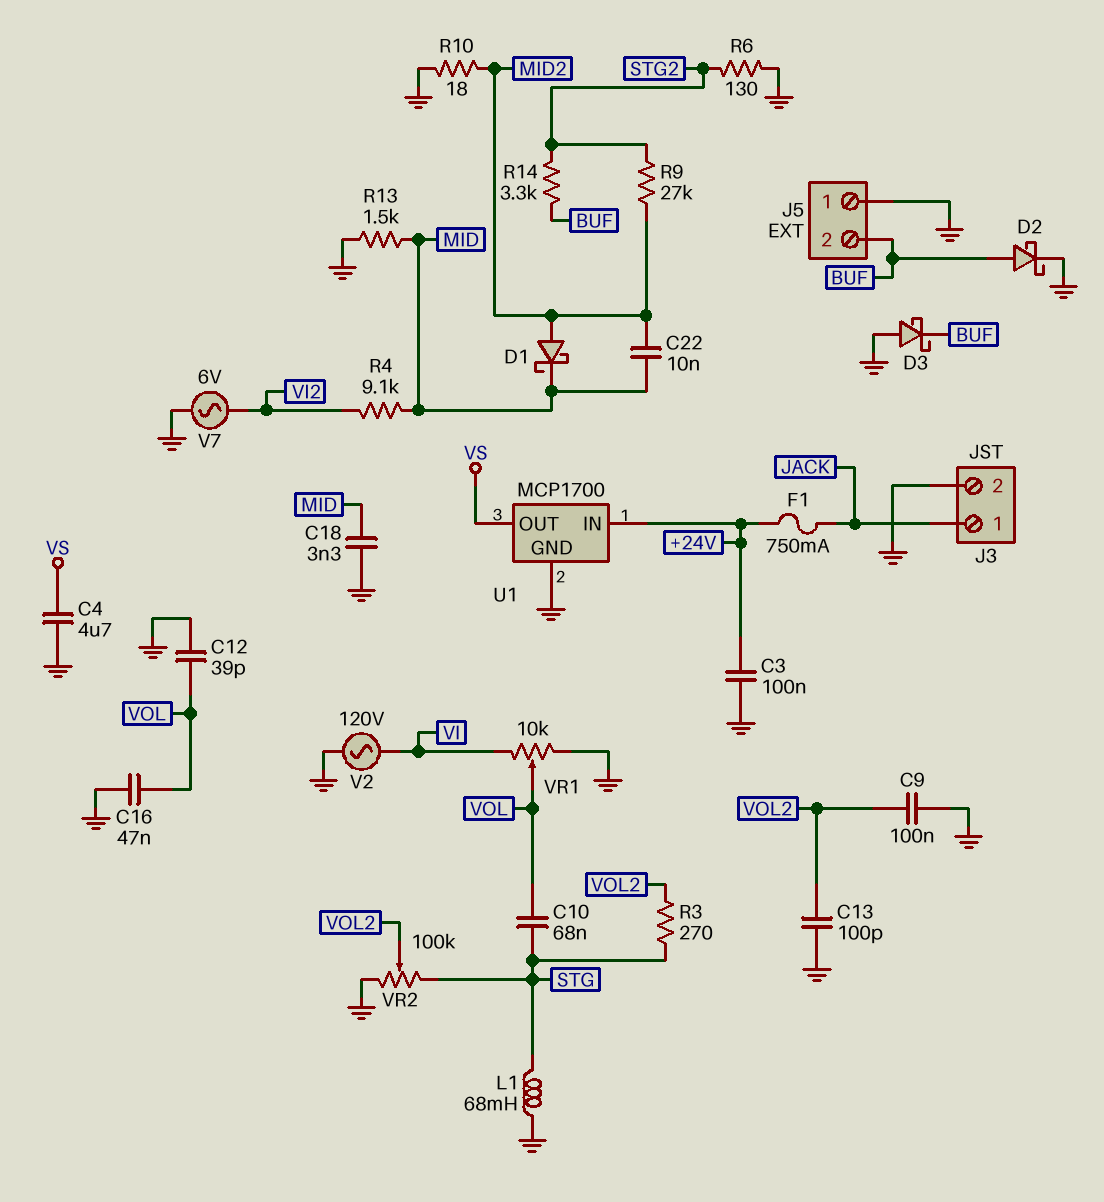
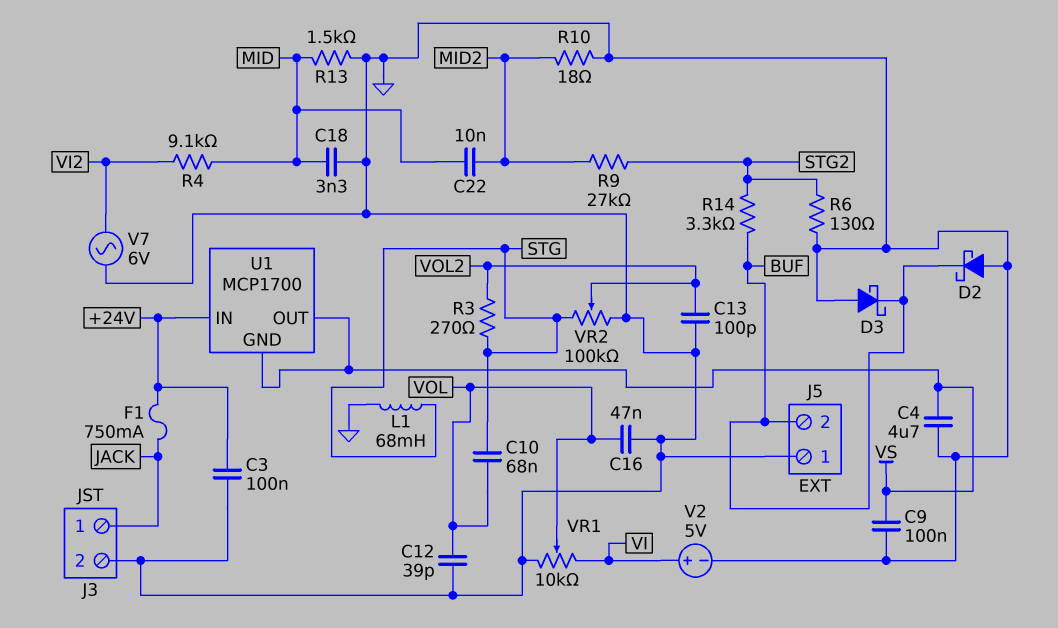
C9: 100nF (GND, VOL2) -> 100nF (GND, VS)
D1: schottky (A MID2, K MID) -> none
D2: schottky (A BUF, K GND) -> schottky (A GND, K BUF)
U1 pin GND: GND -> VS
V2: AC 120V (GND, VI) -> 5V (plus VI, minus GND)

